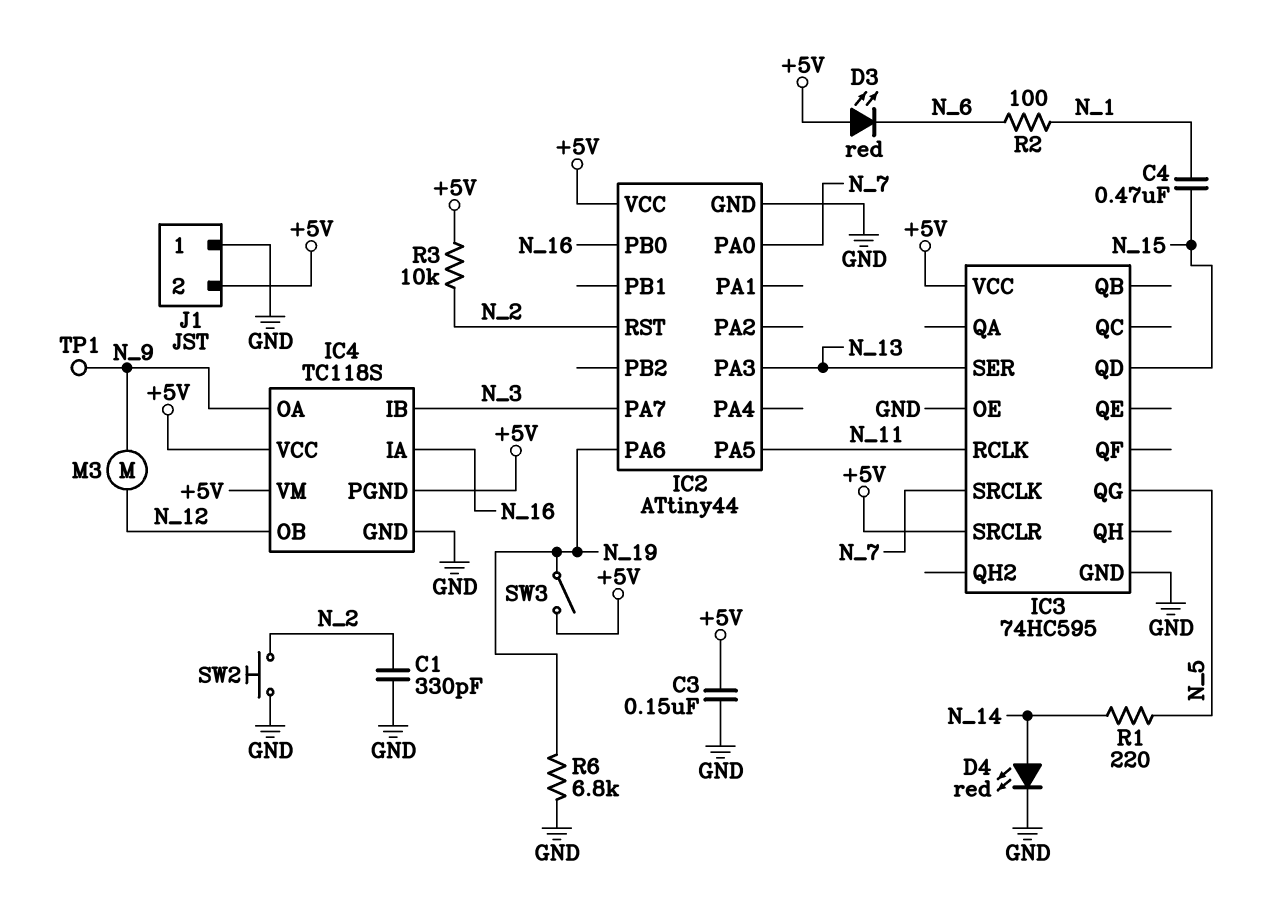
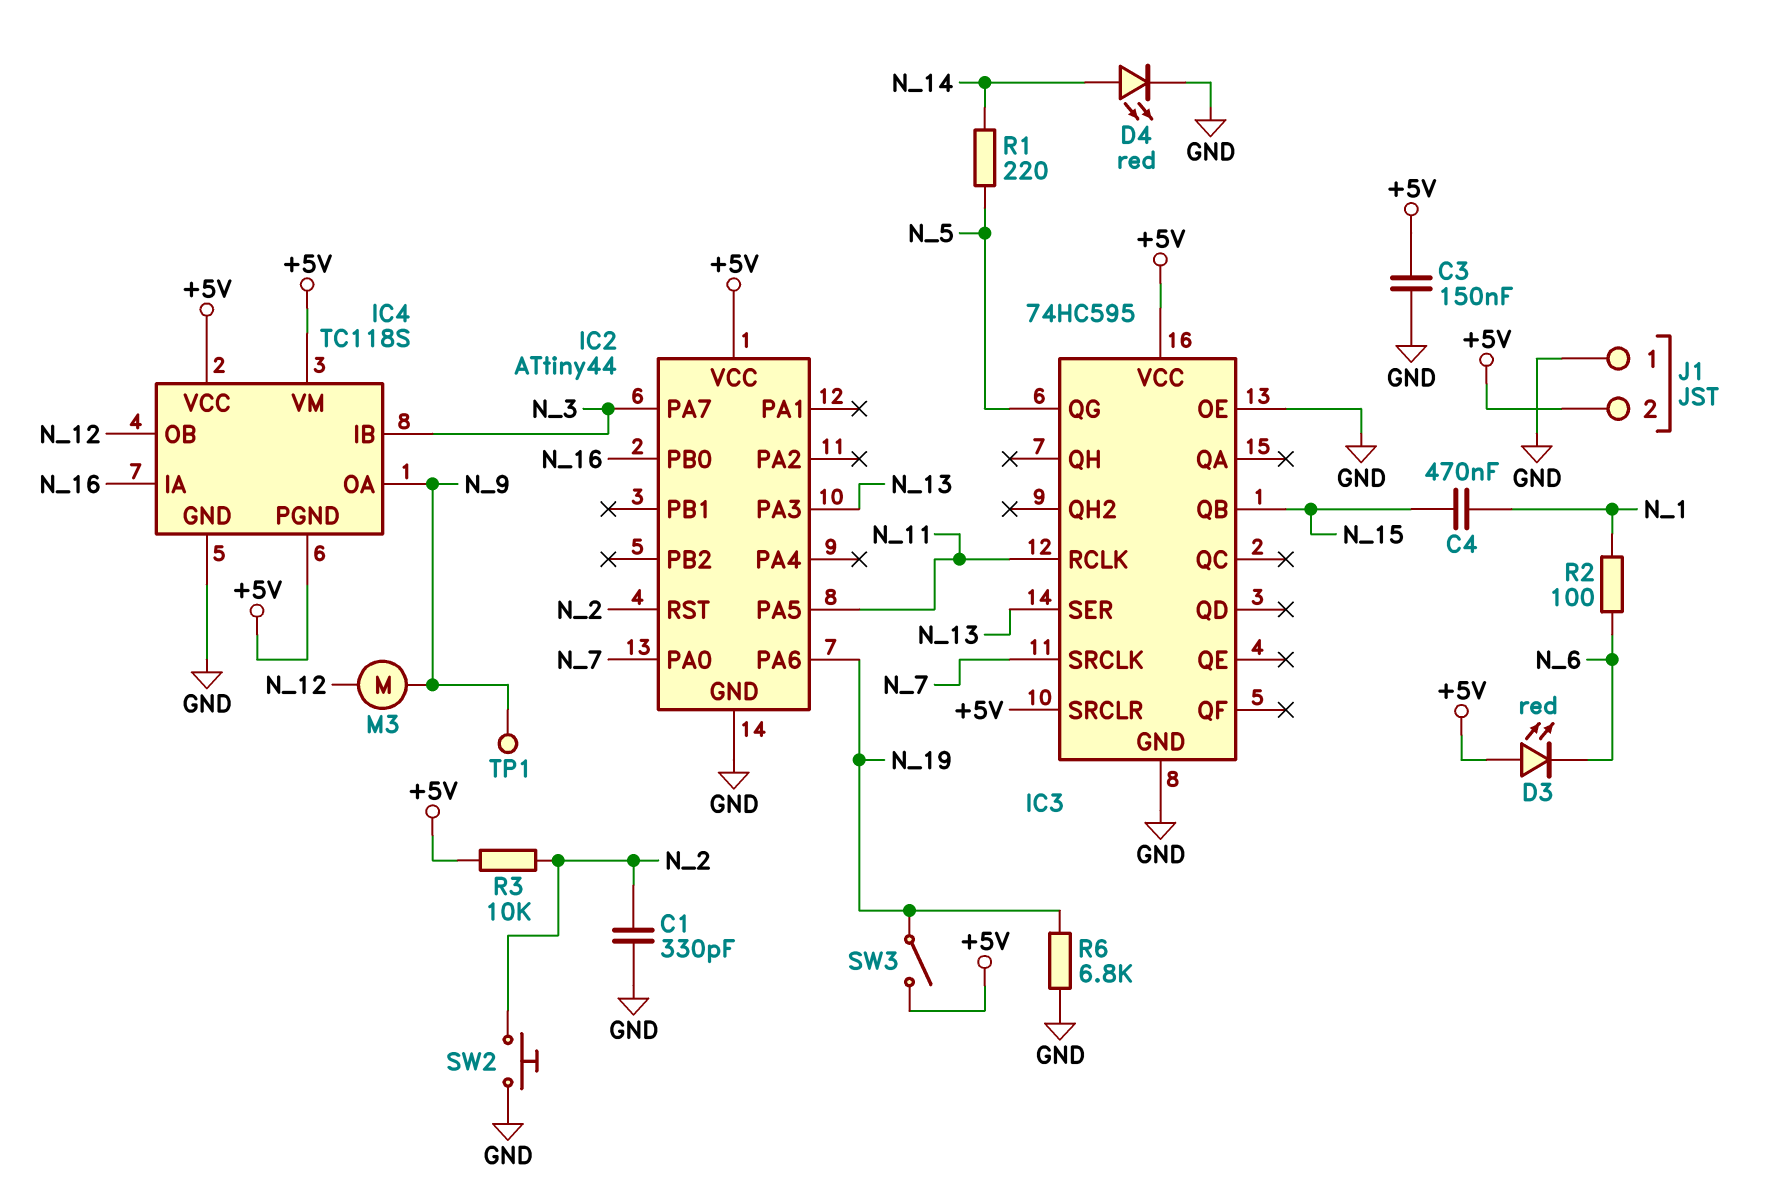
IC3 pin QB: none -> N_15
IC3 pin QD: N_15 -> none

